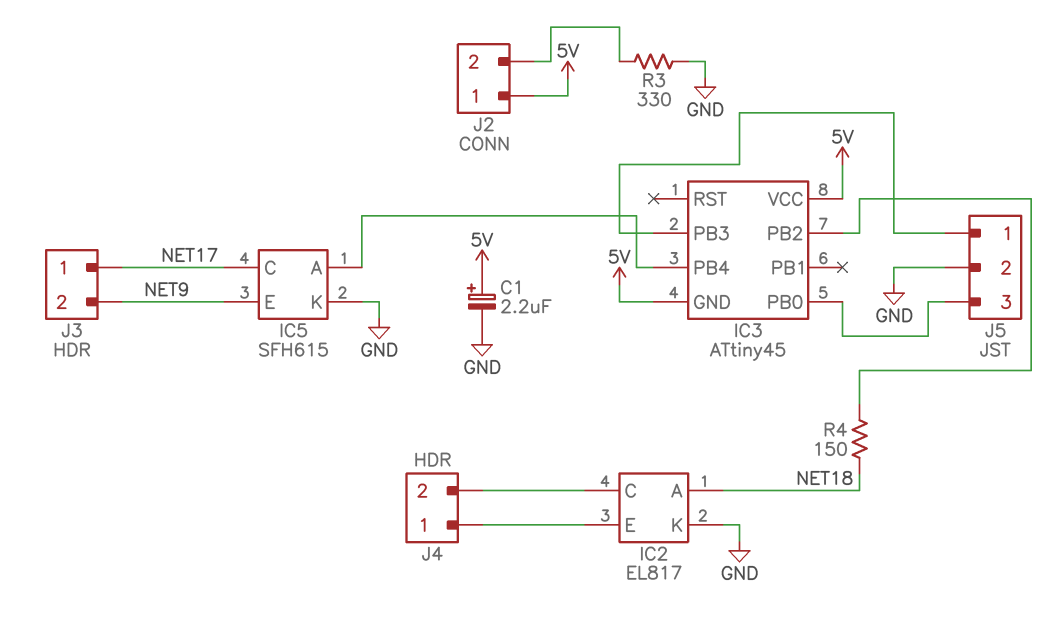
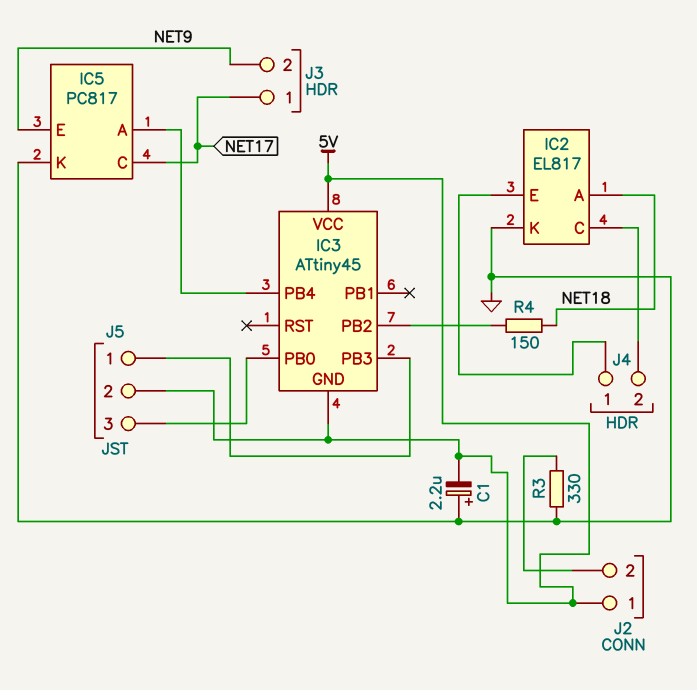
C1: 2.2uF (plus 5V, minus GND) -> 2.2uF (plus GND, minus 5V)
IC5: SFH615 -> PC817
J5 pin 2: GND -> 5V

